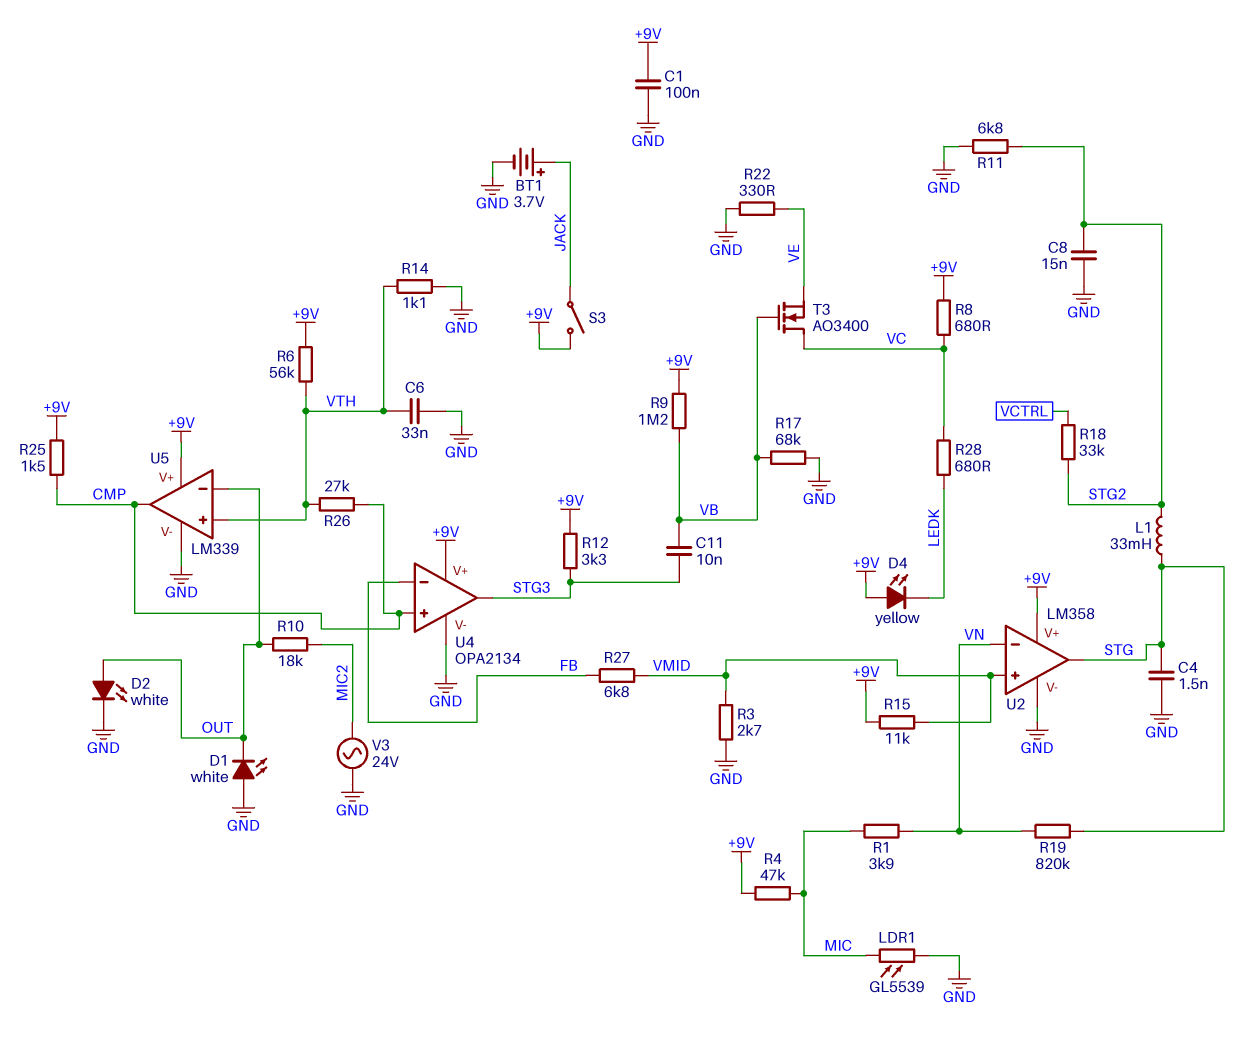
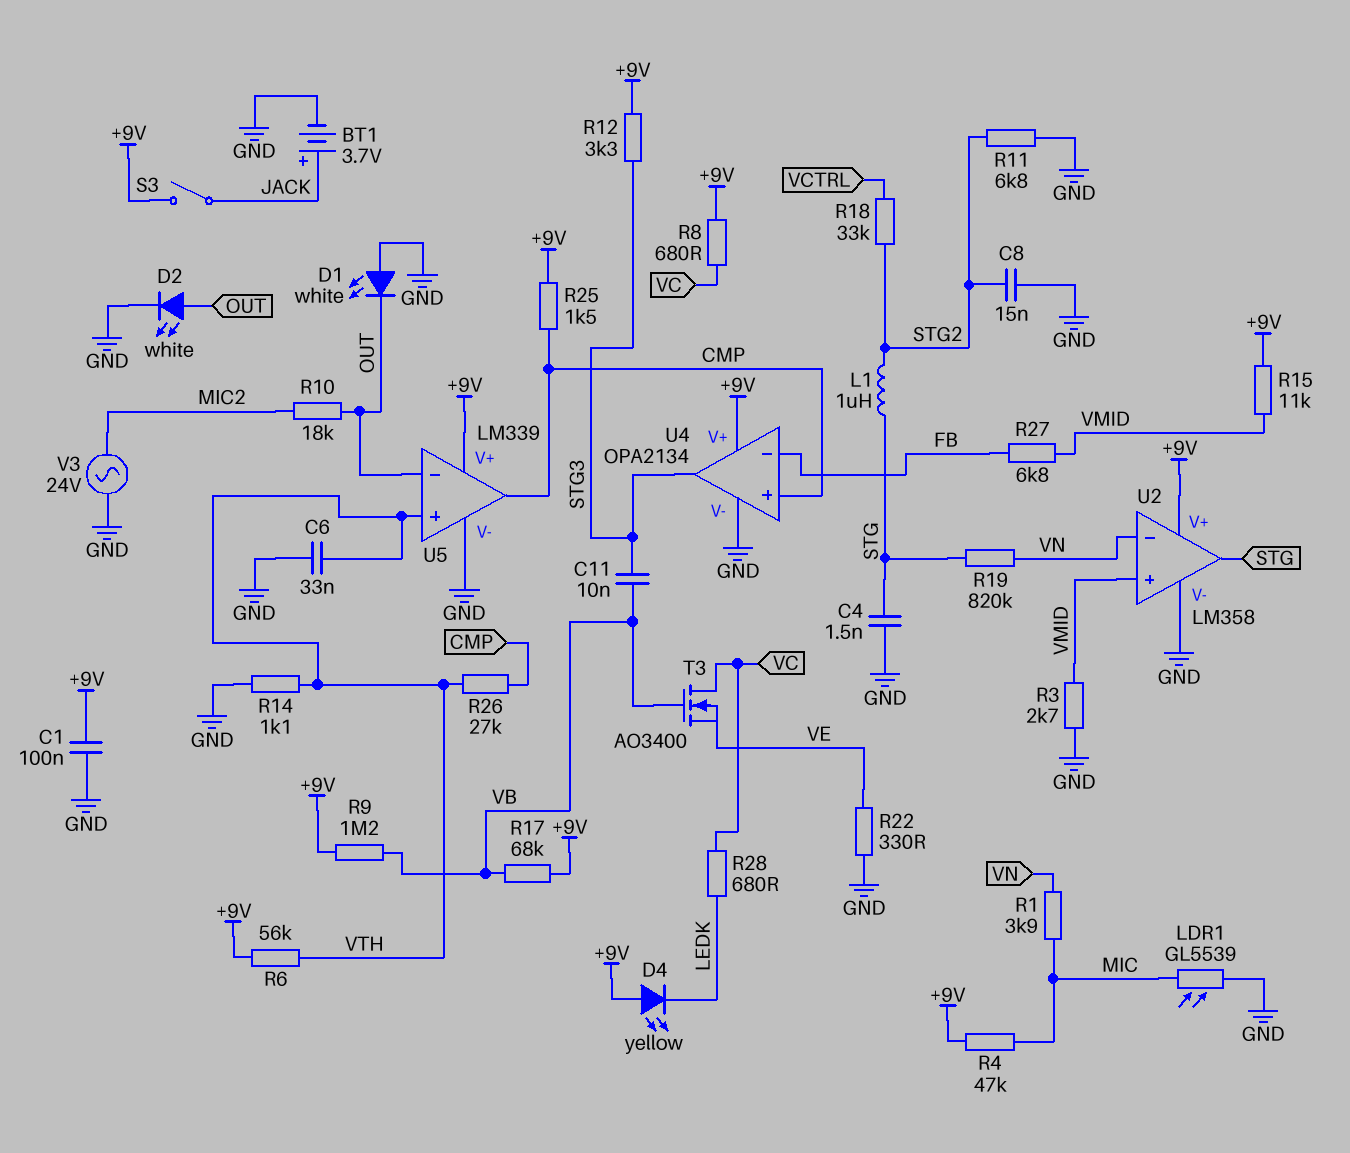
L1: 33mH (STG, STG2) -> 1uH (STG, STG2)
R17: 68k (GND, VB) -> 68k (+9V, VB)

